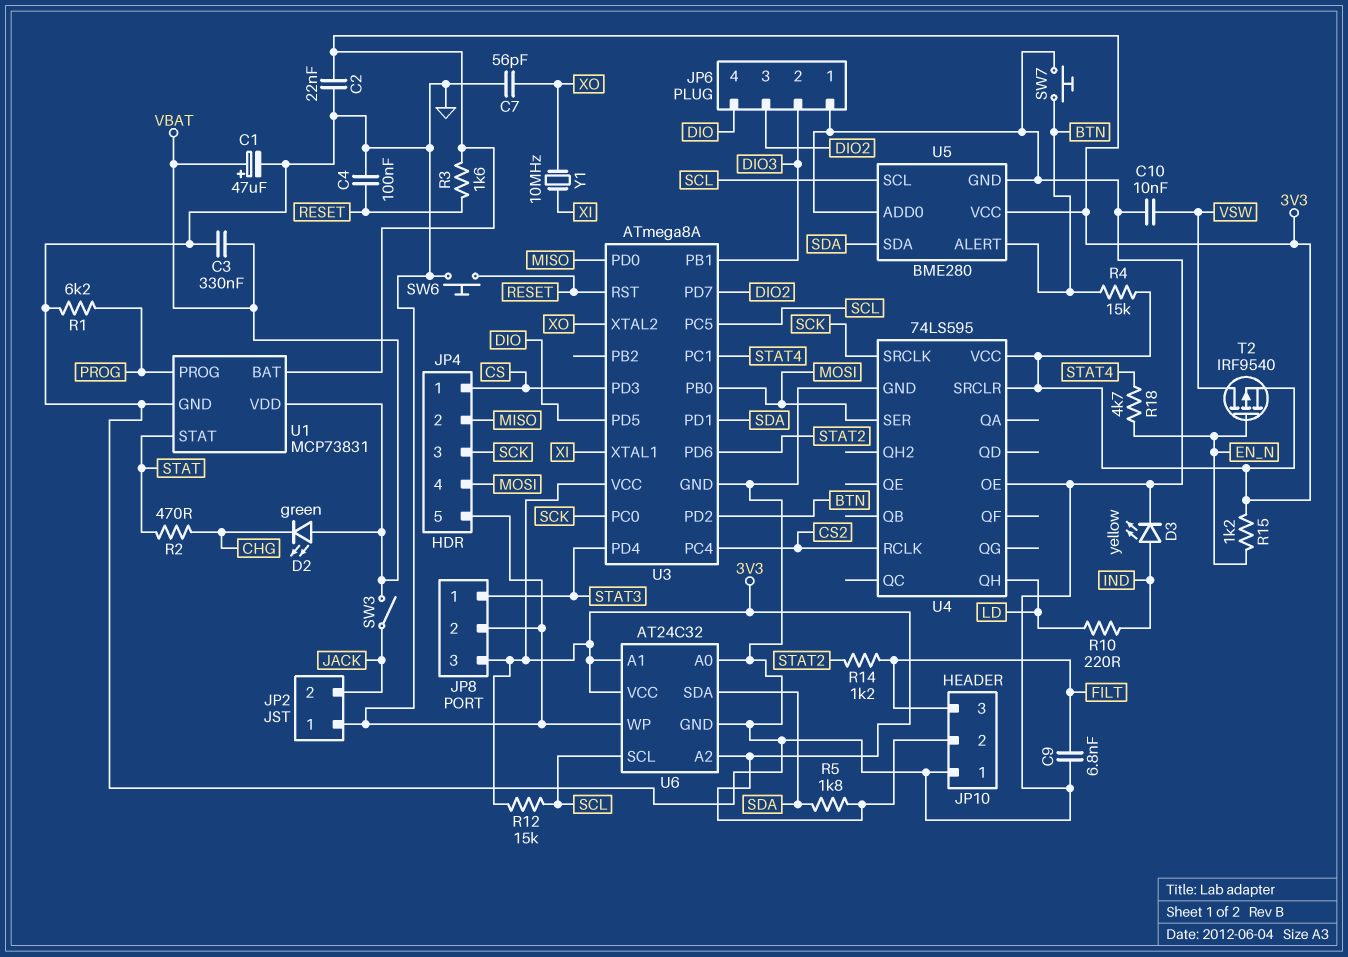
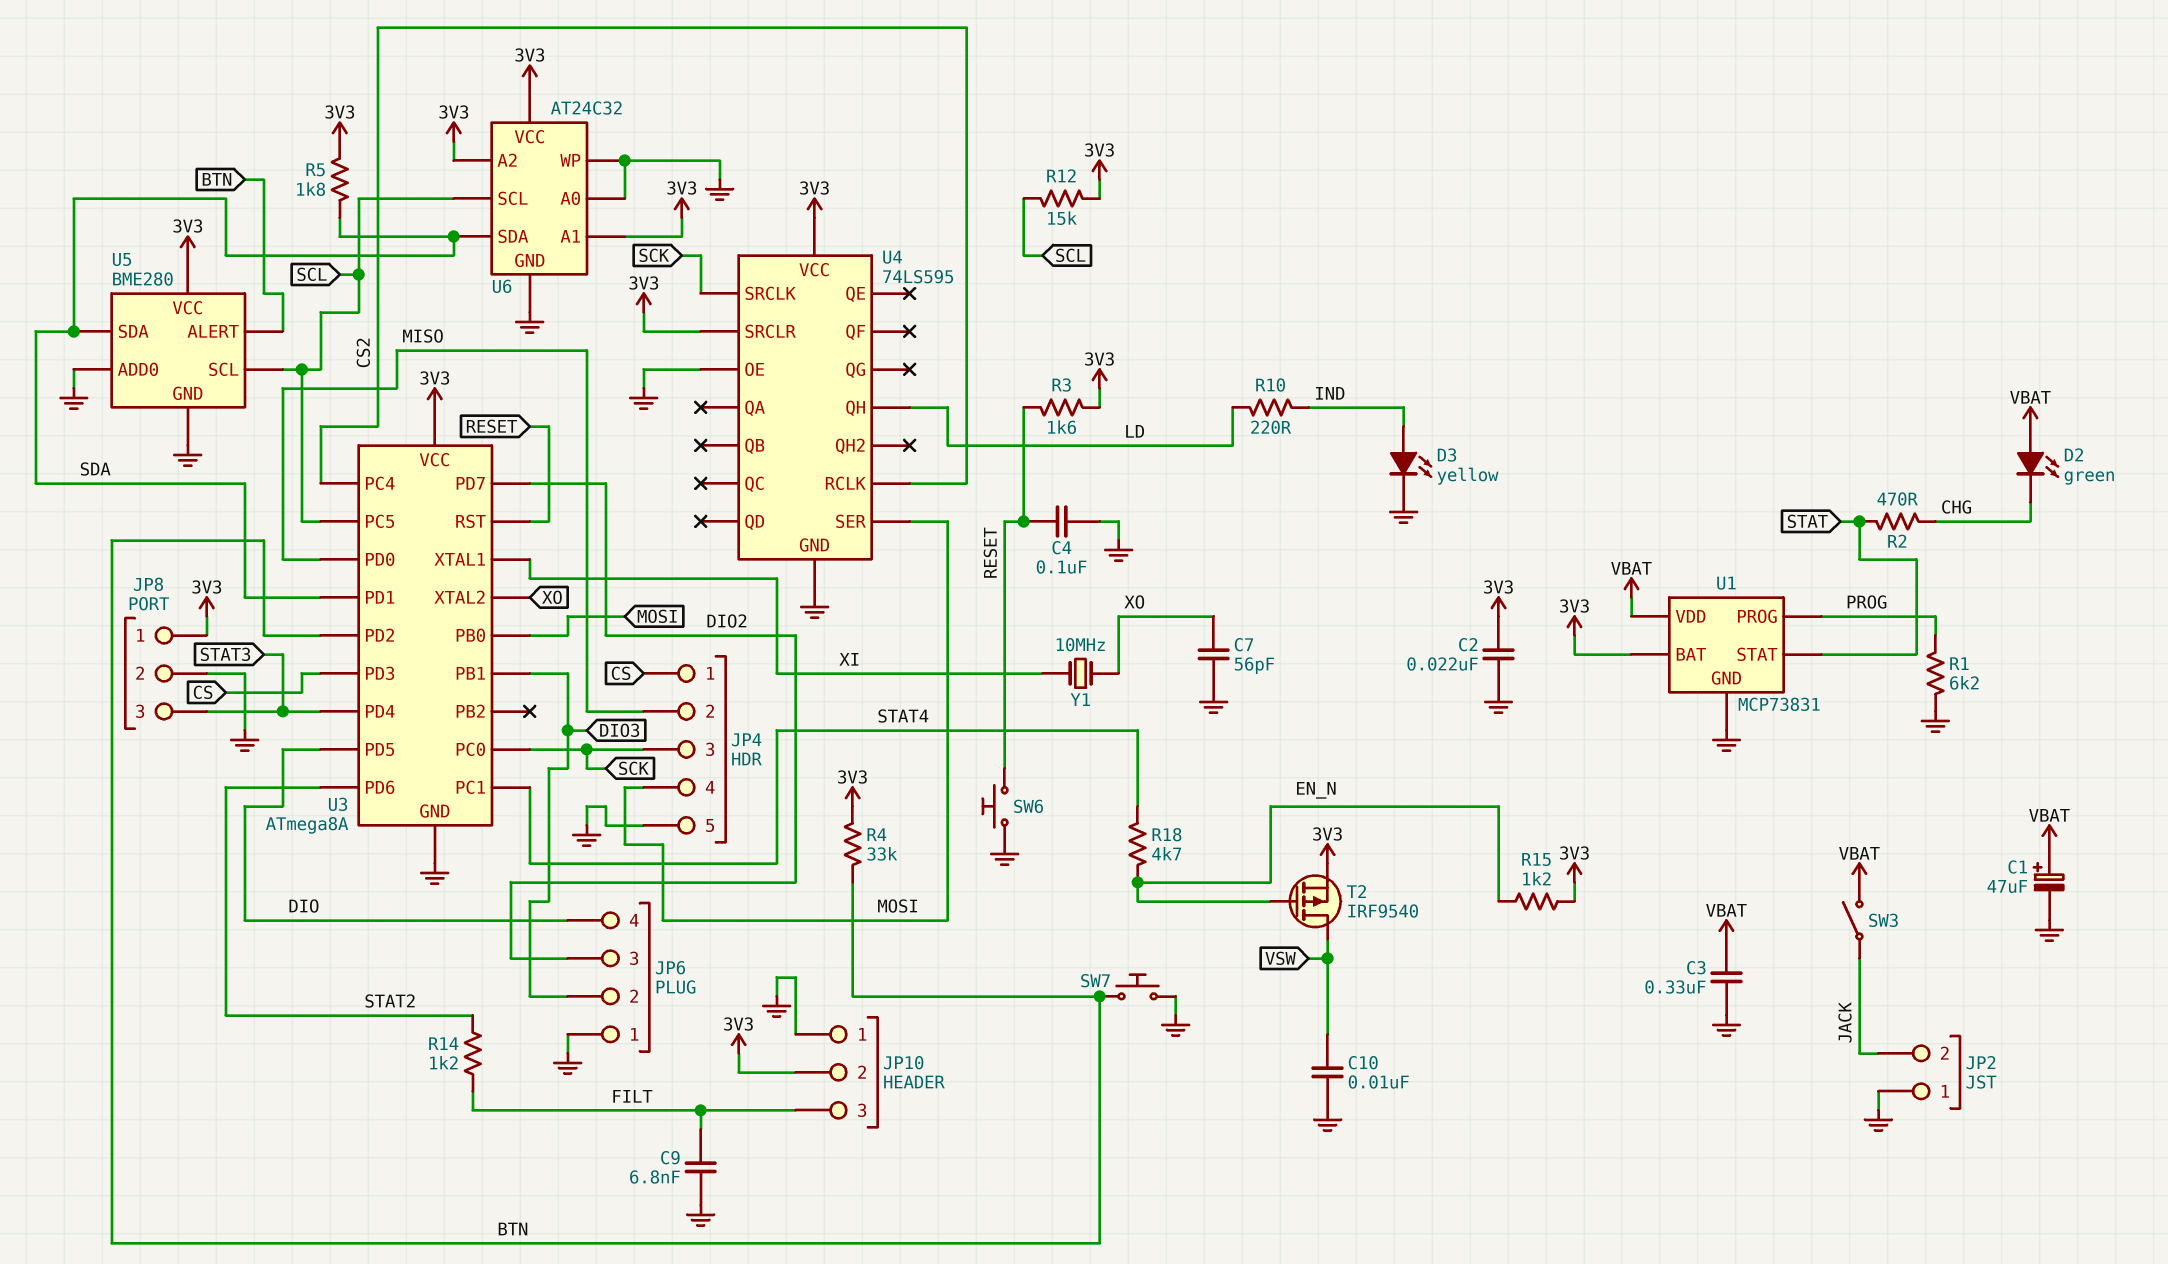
JP8 pin 1: STAT3 -> 3V3
JP8 pin 3: 3V3 -> STAT3
R4: 15k (3V3, BTN) -> 33k (3V3, BTN)

